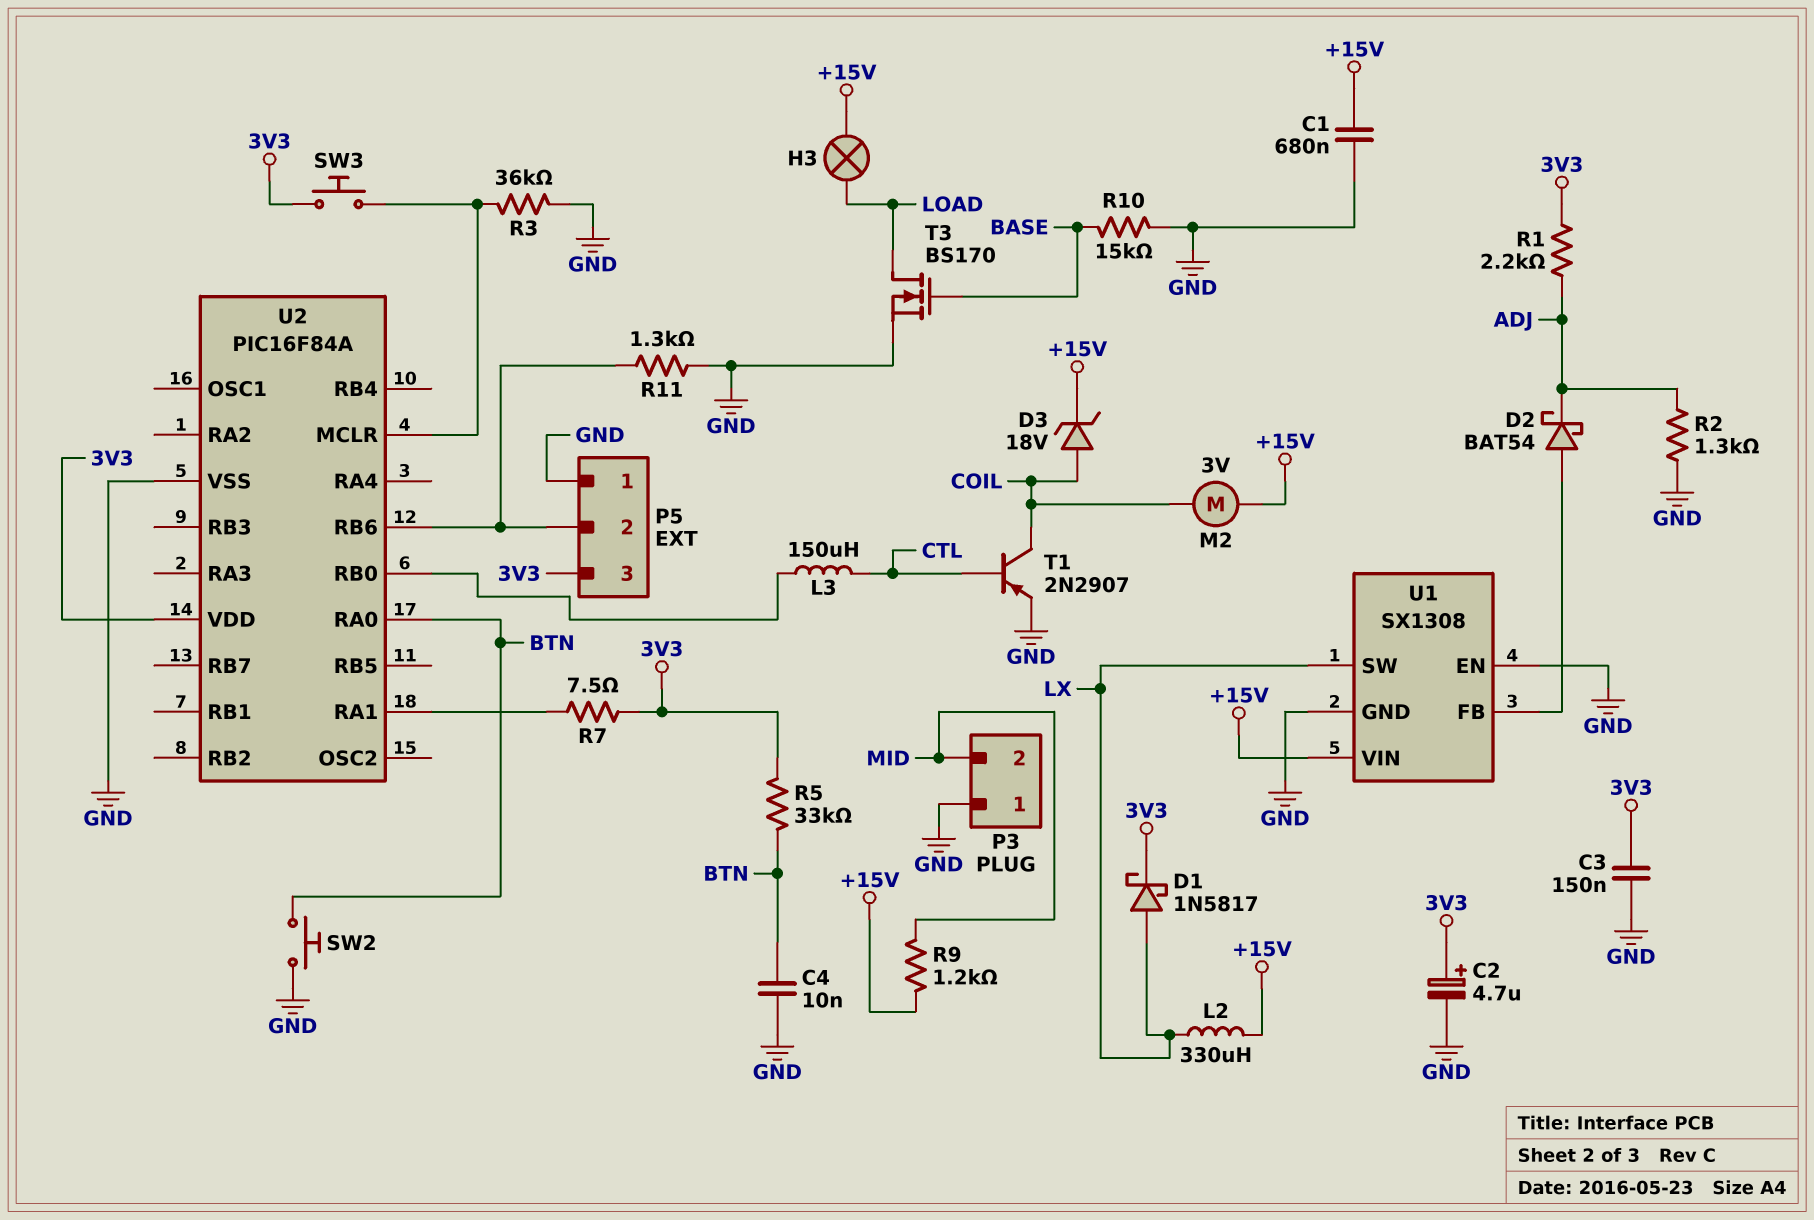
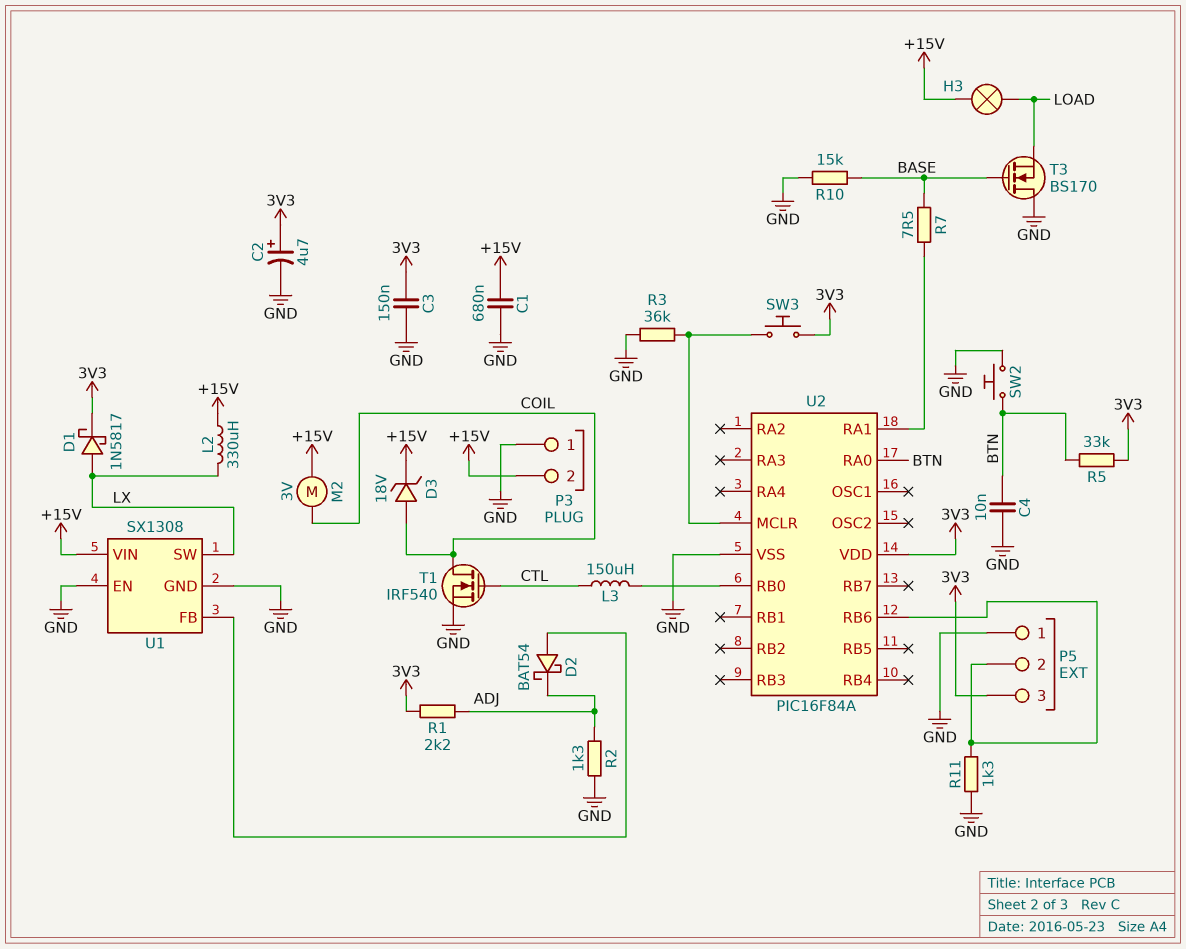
P3 pin 2: MID -> +15V
R7: 7.5 (3V3, U2/RA1) -> 7.5 (BASE, U2/RA1)
R9: 1.2k (+15V, MID) -> none
T1: PNP 2N2907 (B CTL, C COIL, E GND) -> NMOS IRF540 (G CTL, D COIL, S GND)
T3: NMOS BS170 (G BASE, D LOAD, S GND) -> NMOS BS170 (G BASE, D GND, S LOAD)

